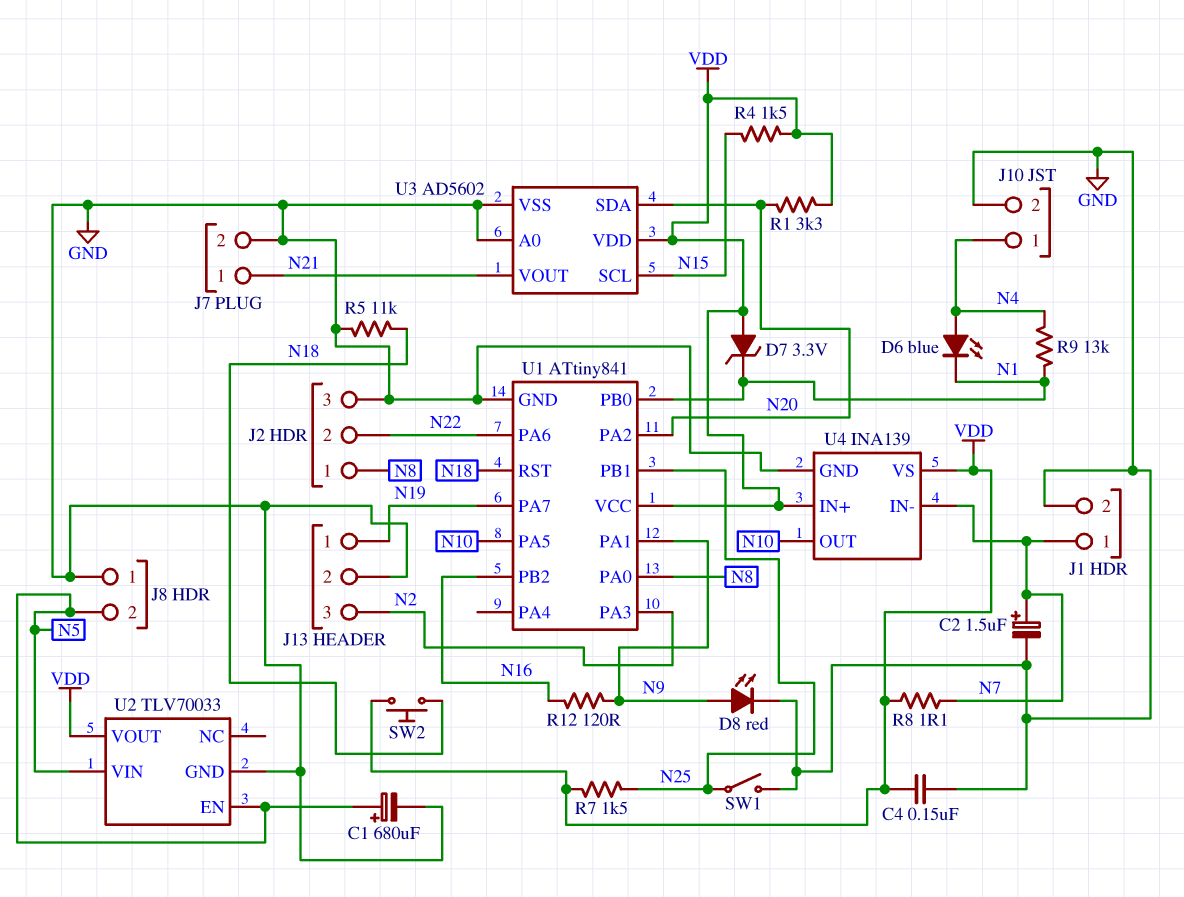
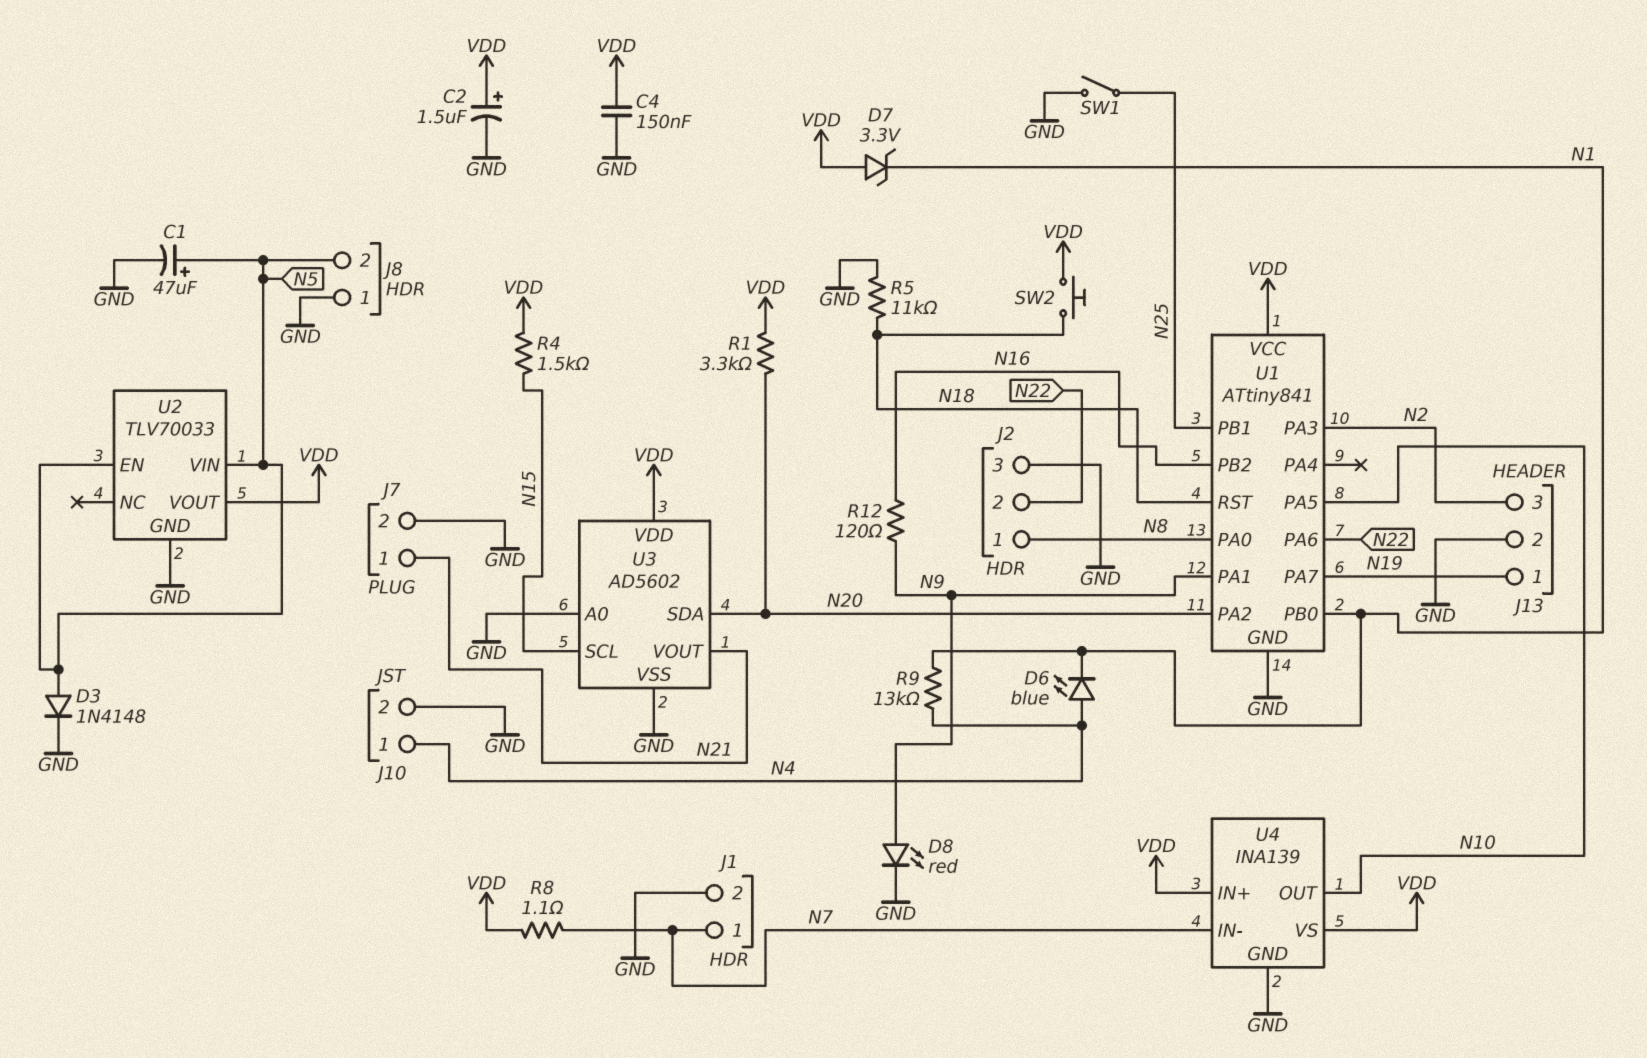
C1: 680uF (plus N5, minus GND) -> 47uF (plus N5, minus GND)
C2: 1.5uF (plus N7, minus GND) -> 1.5uF (plus VDD, minus GND)
D3: none -> diode 1N4148 (A N5, K GND)
R7: 1.5k (N25, VDD) -> none

